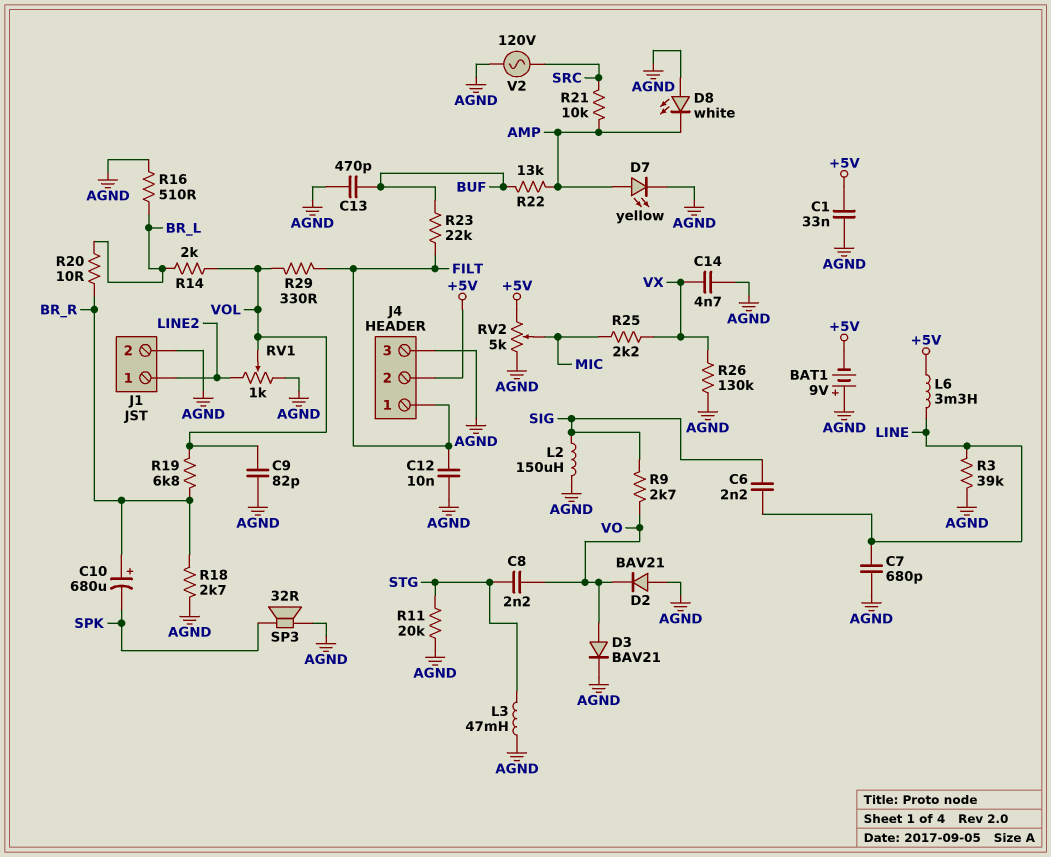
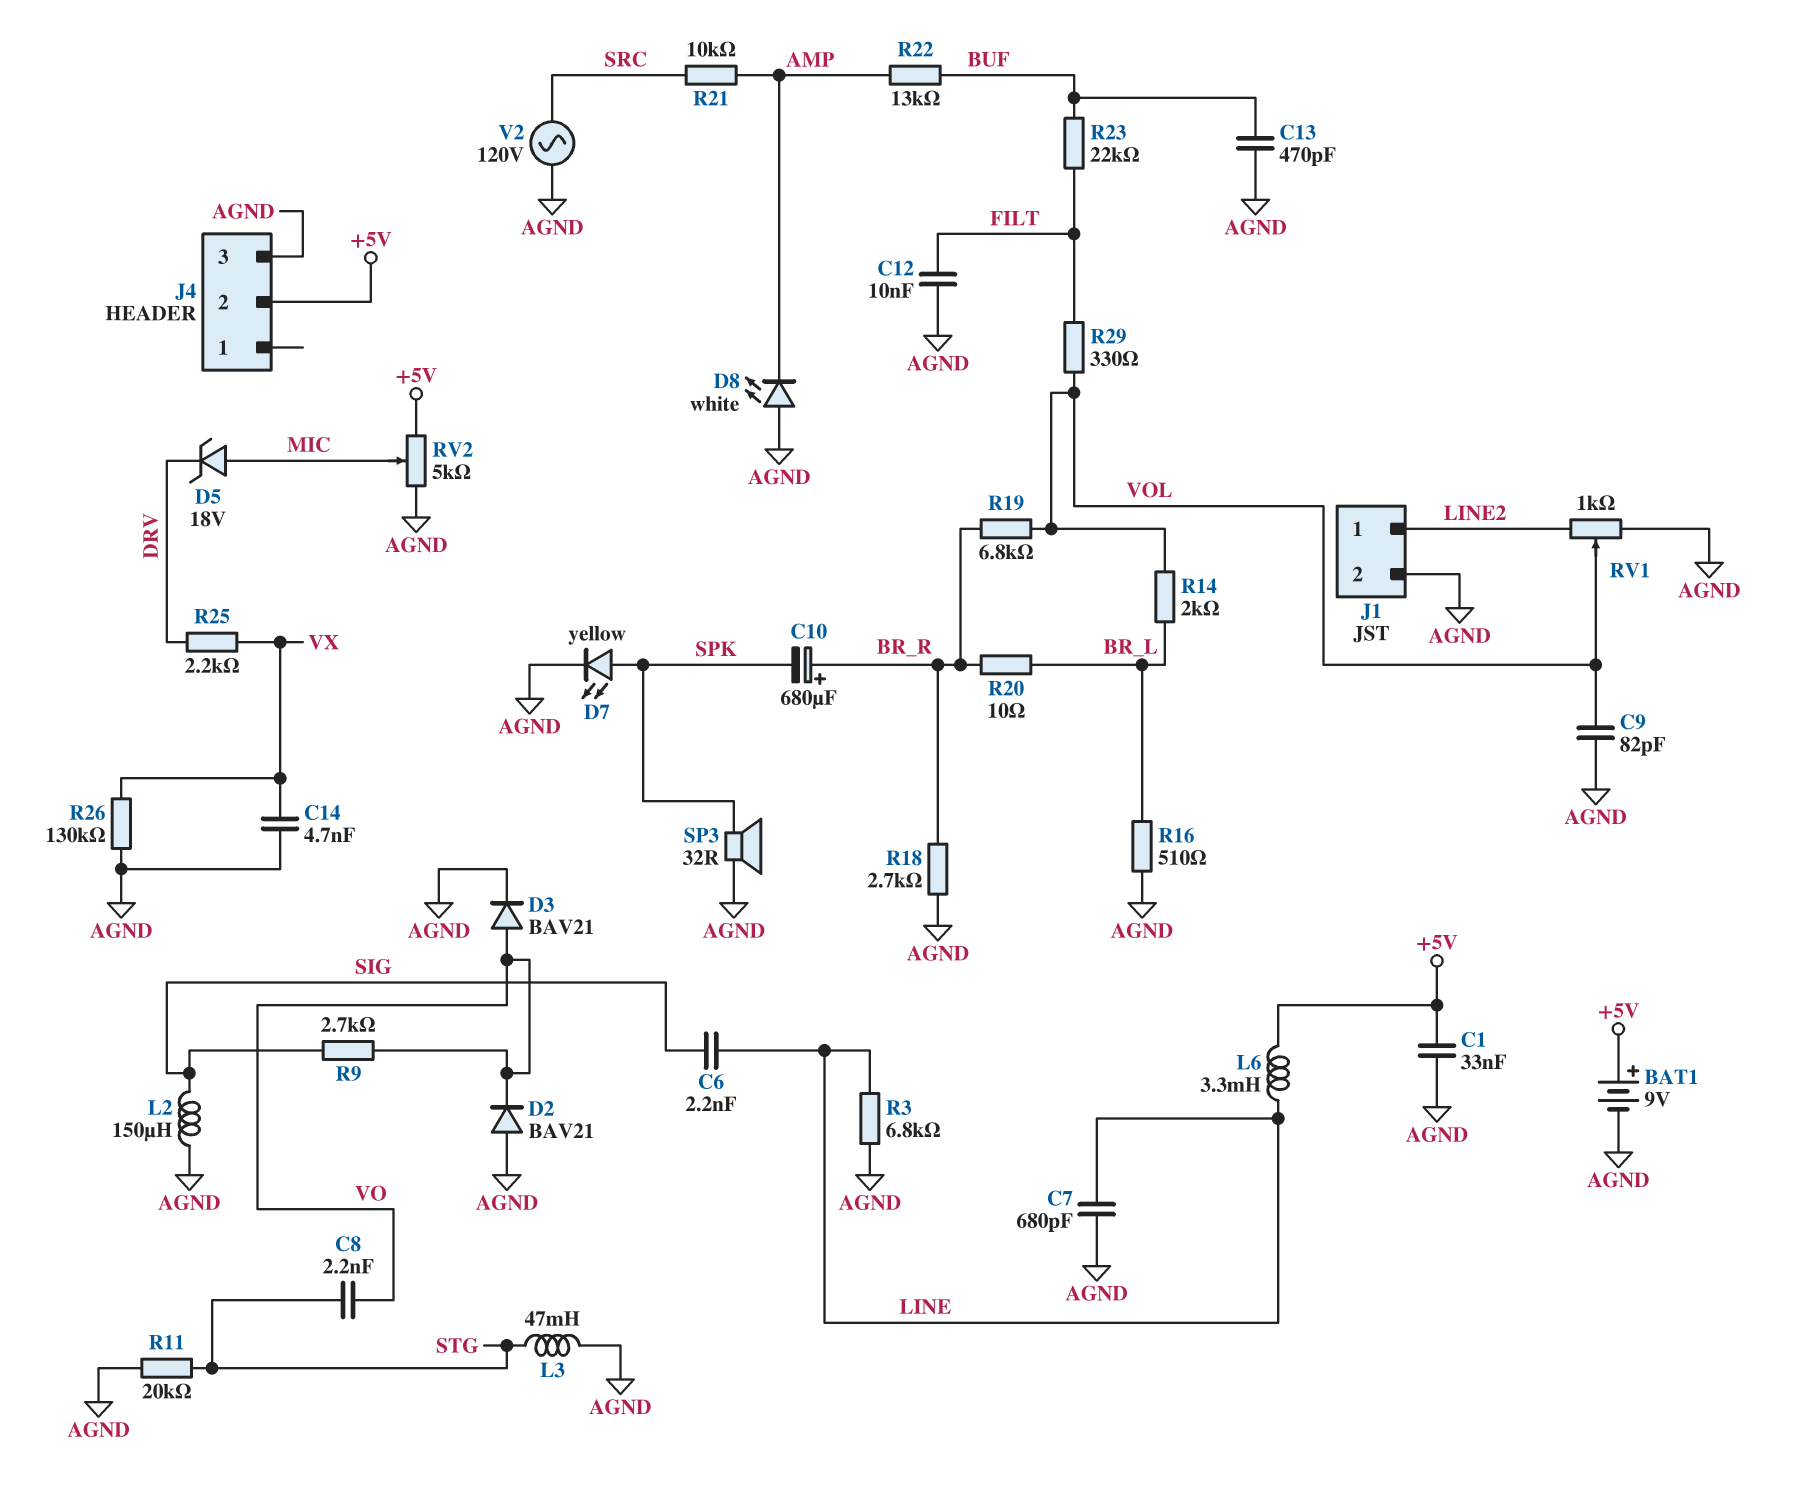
BAT1: 9V (plus AGND, minus +5V) -> 9V (plus +5V, minus AGND)
D5: none -> zener 18V (A MIC, K DRV)
D7: LED yellow (A AMP, K AGND) -> LED yellow (A SPK, K AGND)
J4 pin 1: FILT -> none
R3: 39k (AGND, LINE) -> 6.8k (AGND, LINE)
R25: 2.2k (MIC, VX) -> 2.2k (DRV, VX)

